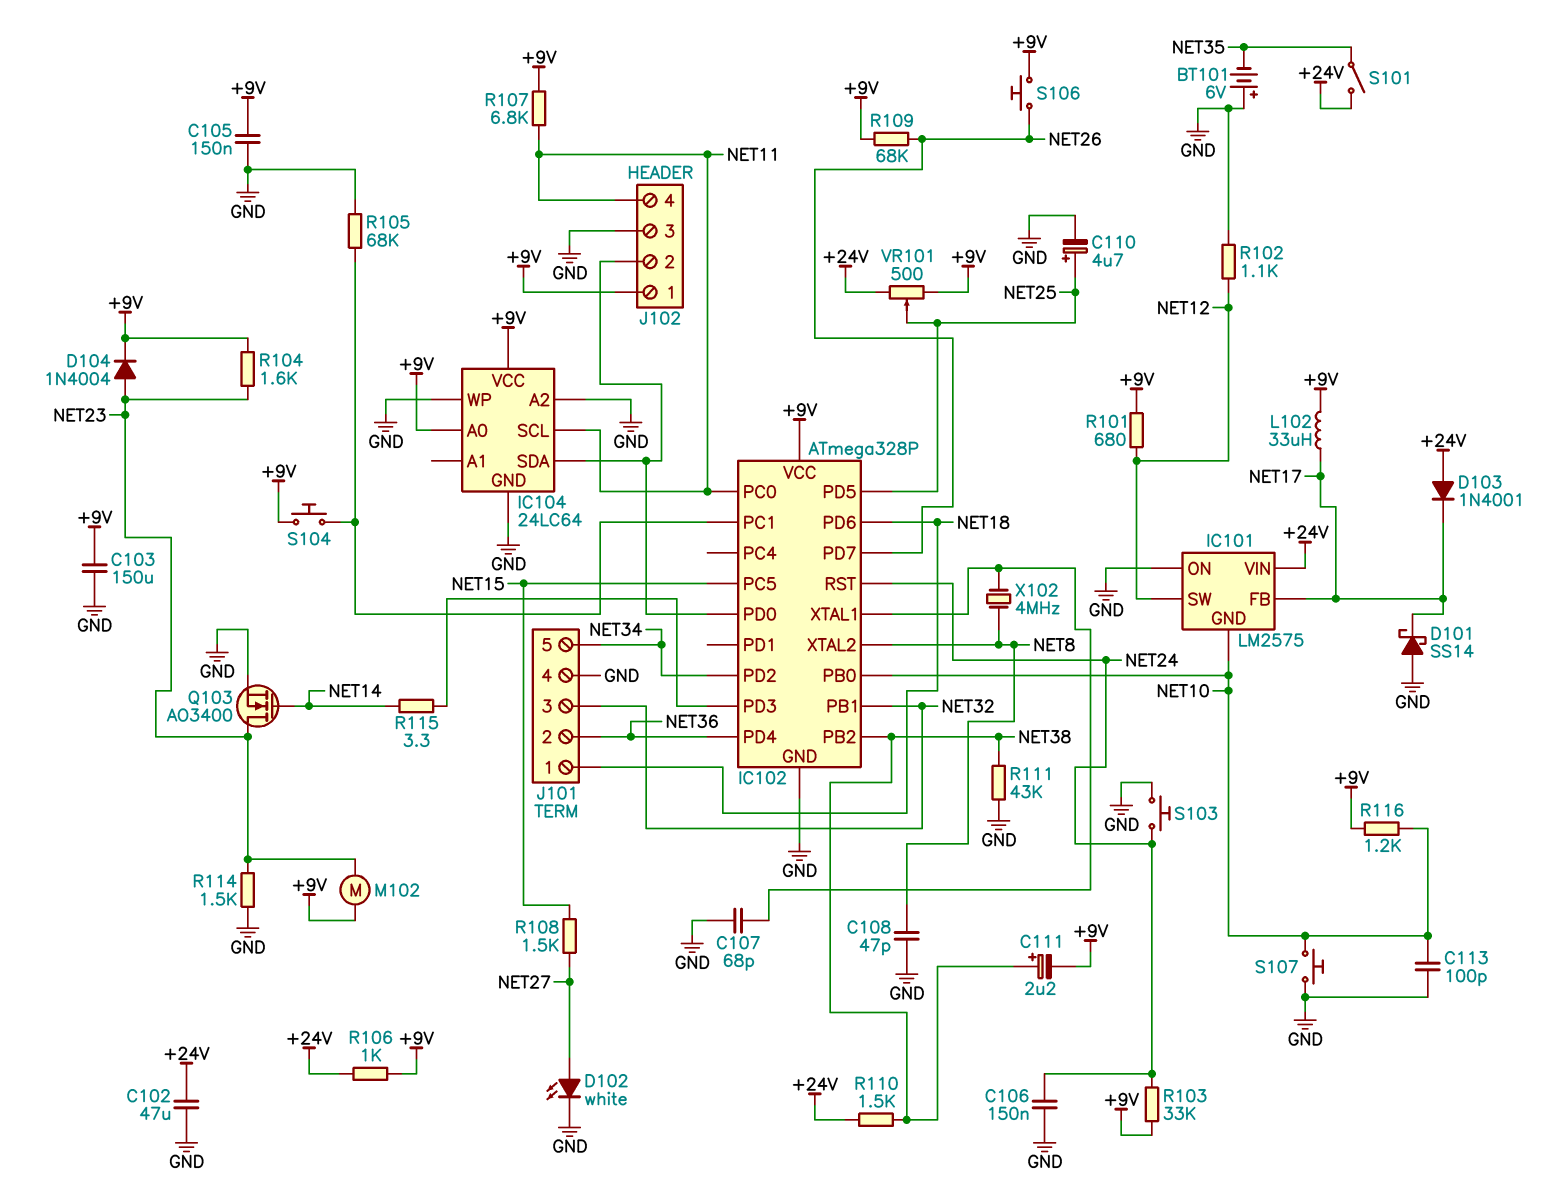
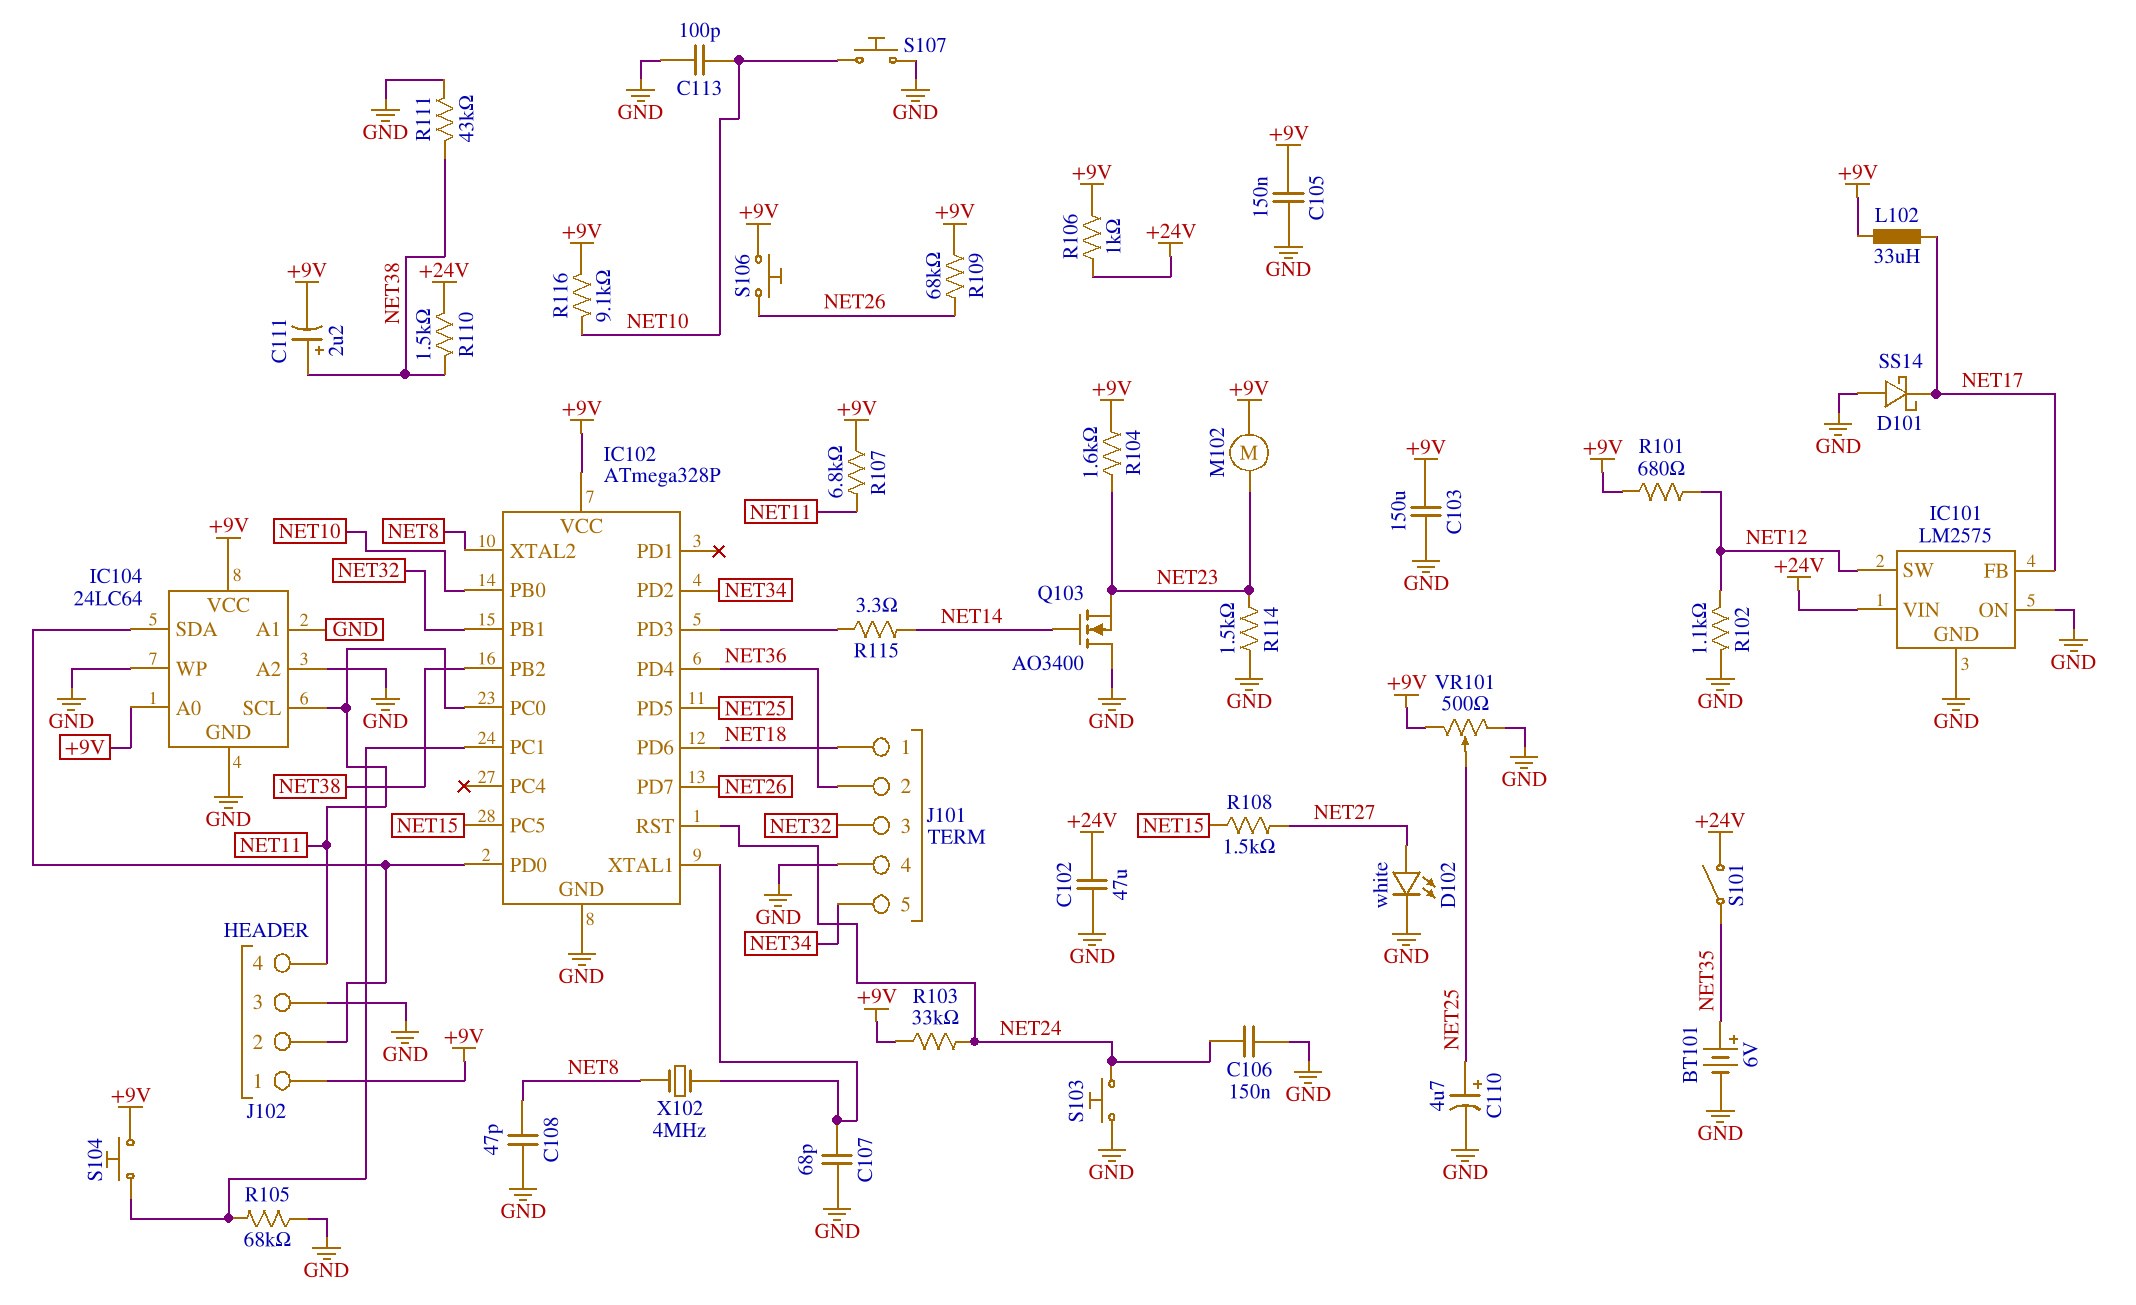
BT101: 6V (plus GND, minus NET35) -> 6V (plus NET35, minus GND)
D103: diode 1N4001 (A +24V, K NET17) -> none
D104: diode 1N4004 (A NET23, K +9V) -> none
IC101 pin GND: NET10 -> GND
IC104 pin A1: none -> GND
Q103: NMOS AO3400 (G NET14, D NET23, S GND) -> NMOS AO3400 (G NET14, D GND, S NET23)
R116: 1.2k (+9V, NET10) -> 9.1k (+9V, NET10)
VR101: 500 (+9V, +24V, wiper NET25) -> 500 (+9V, GND, wiper NET25)

